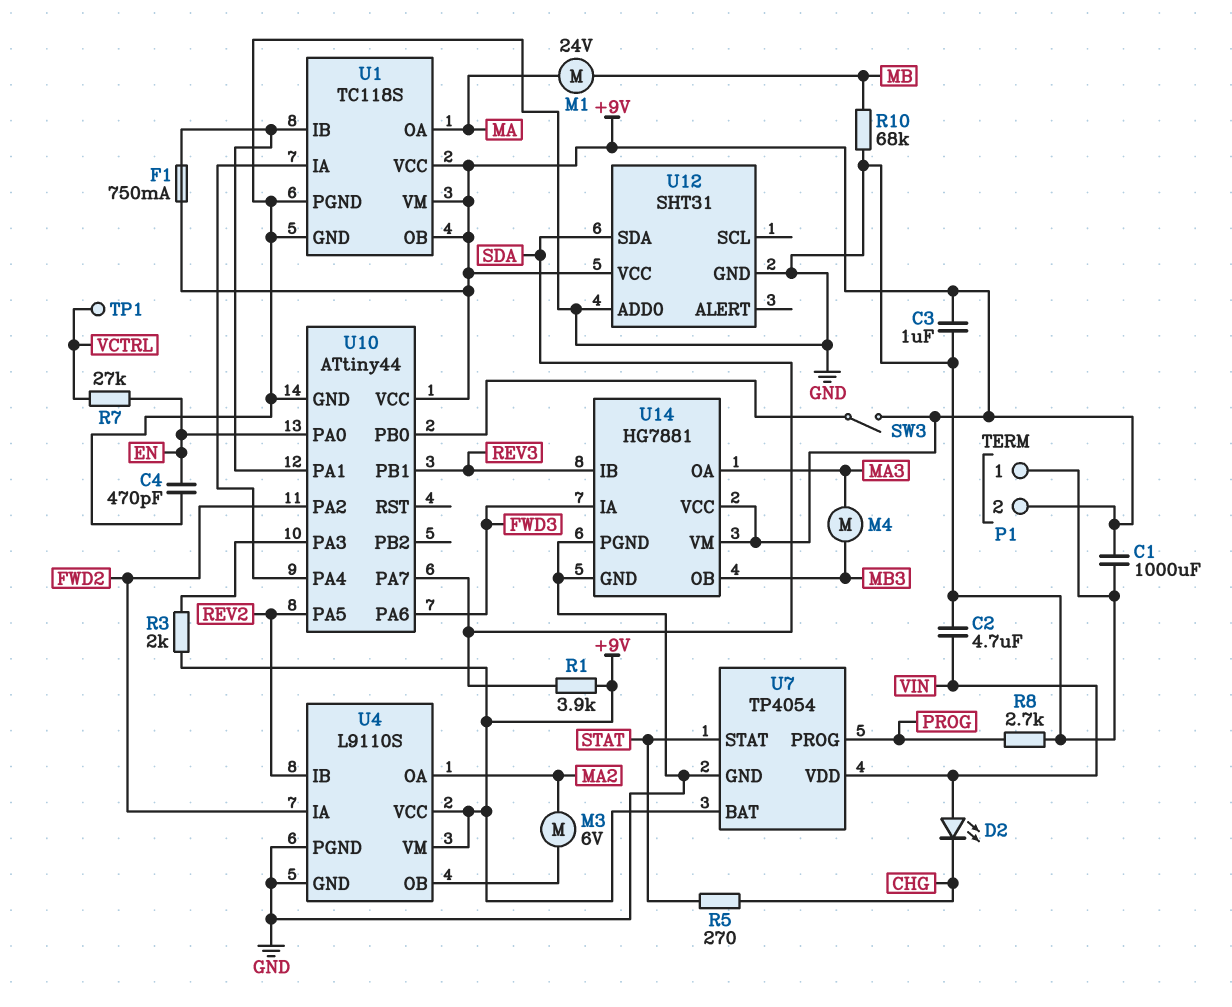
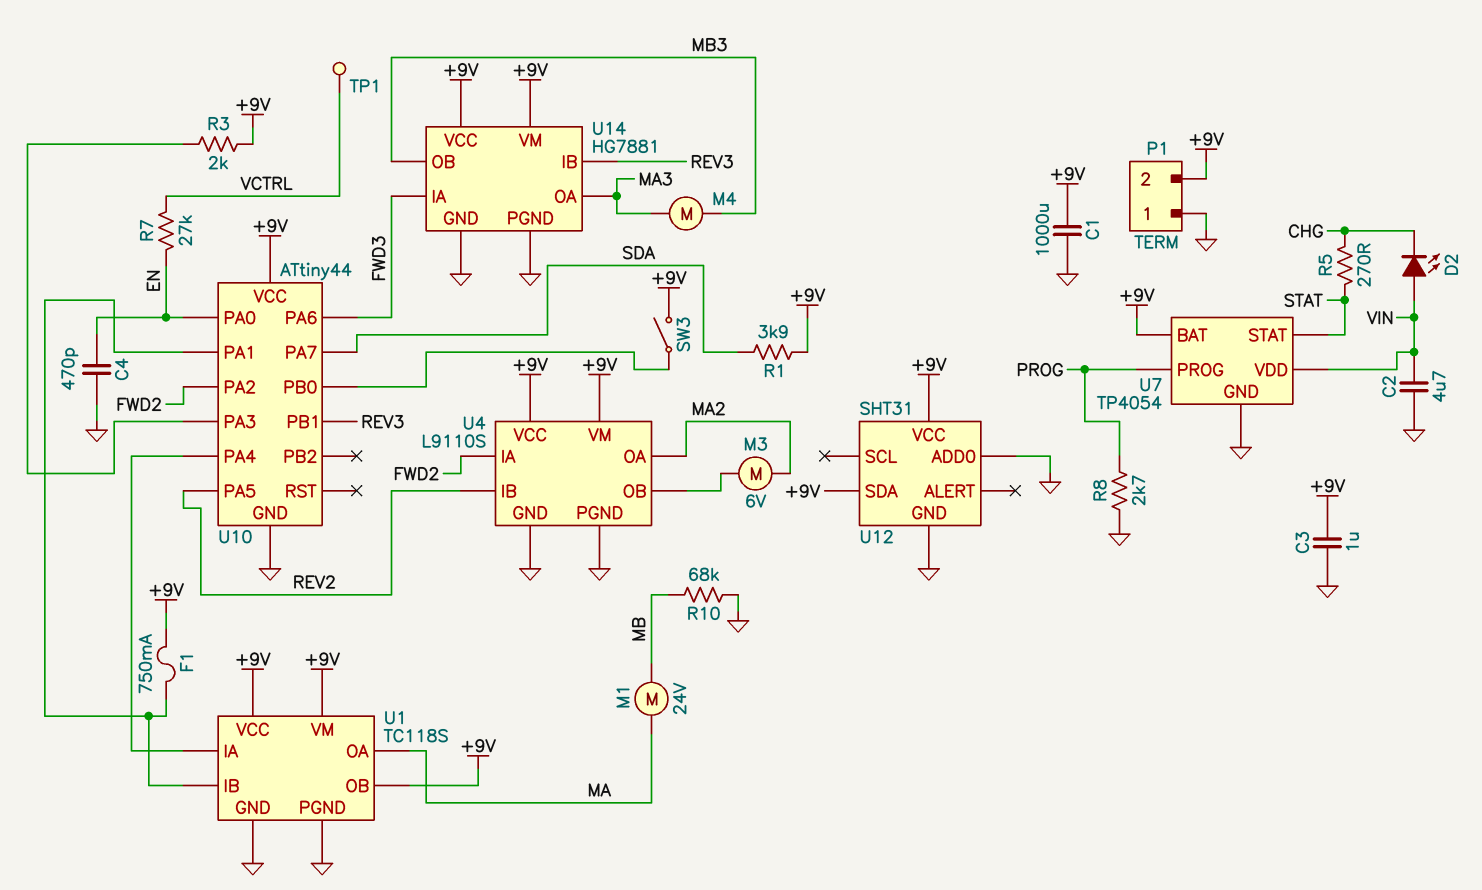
U12 pin SDA: SDA -> +9V

